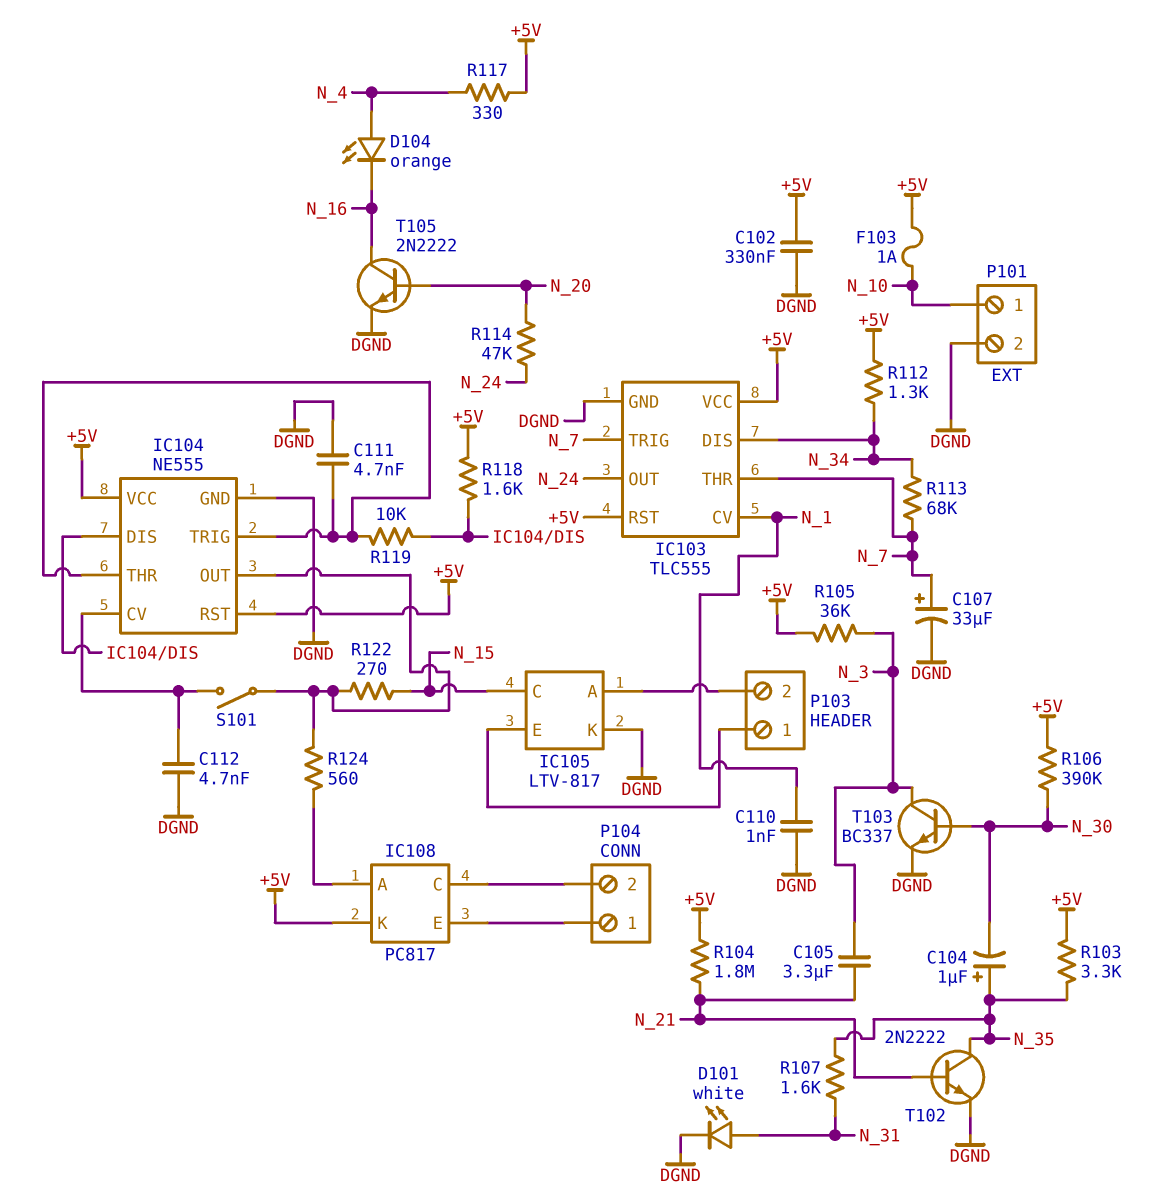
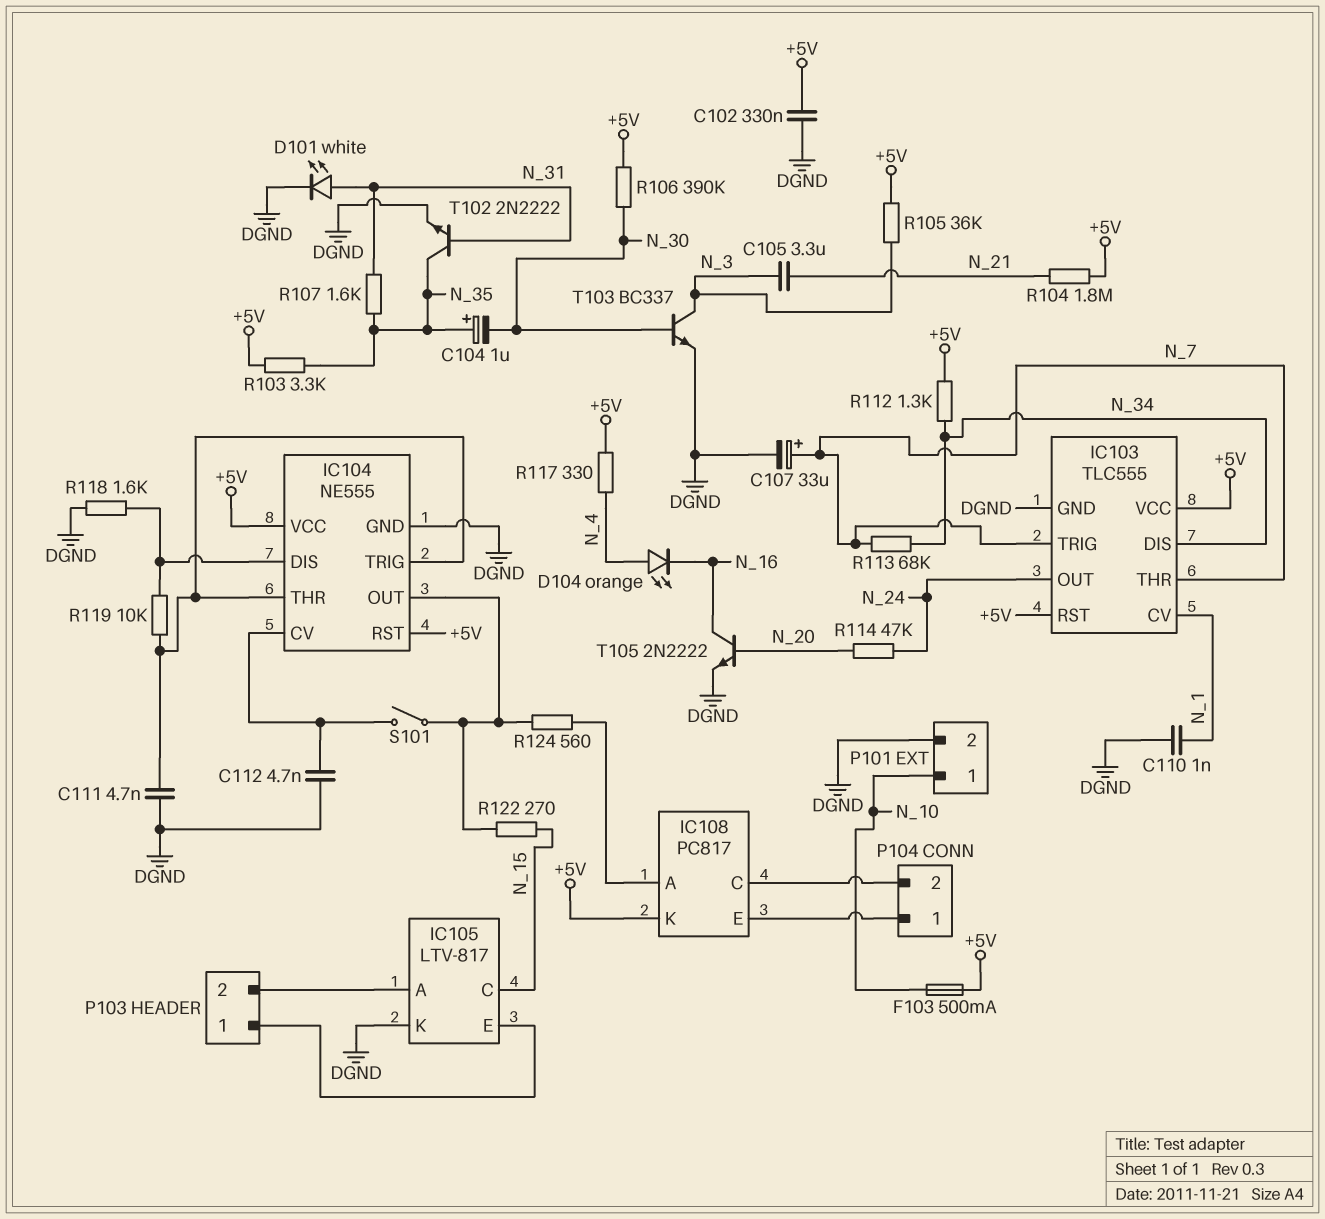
F103: 1A (+5V, N_10) -> 500mA (+5V, N_10)
R118: 1.6k (+5V, IC104/DIS) -> 1.6k (DGND, IC104/DIS)
T102: NPN 2N2222 (B N_21, C N_35, E DGND) -> NPN 2N2222 (B N_31, C N_35, E DGND)

